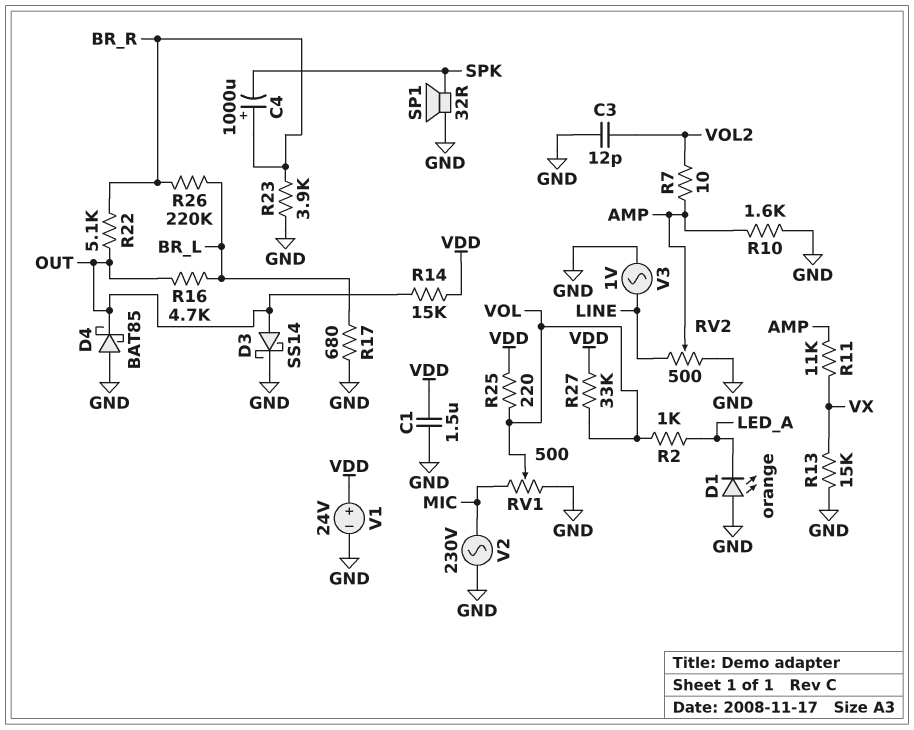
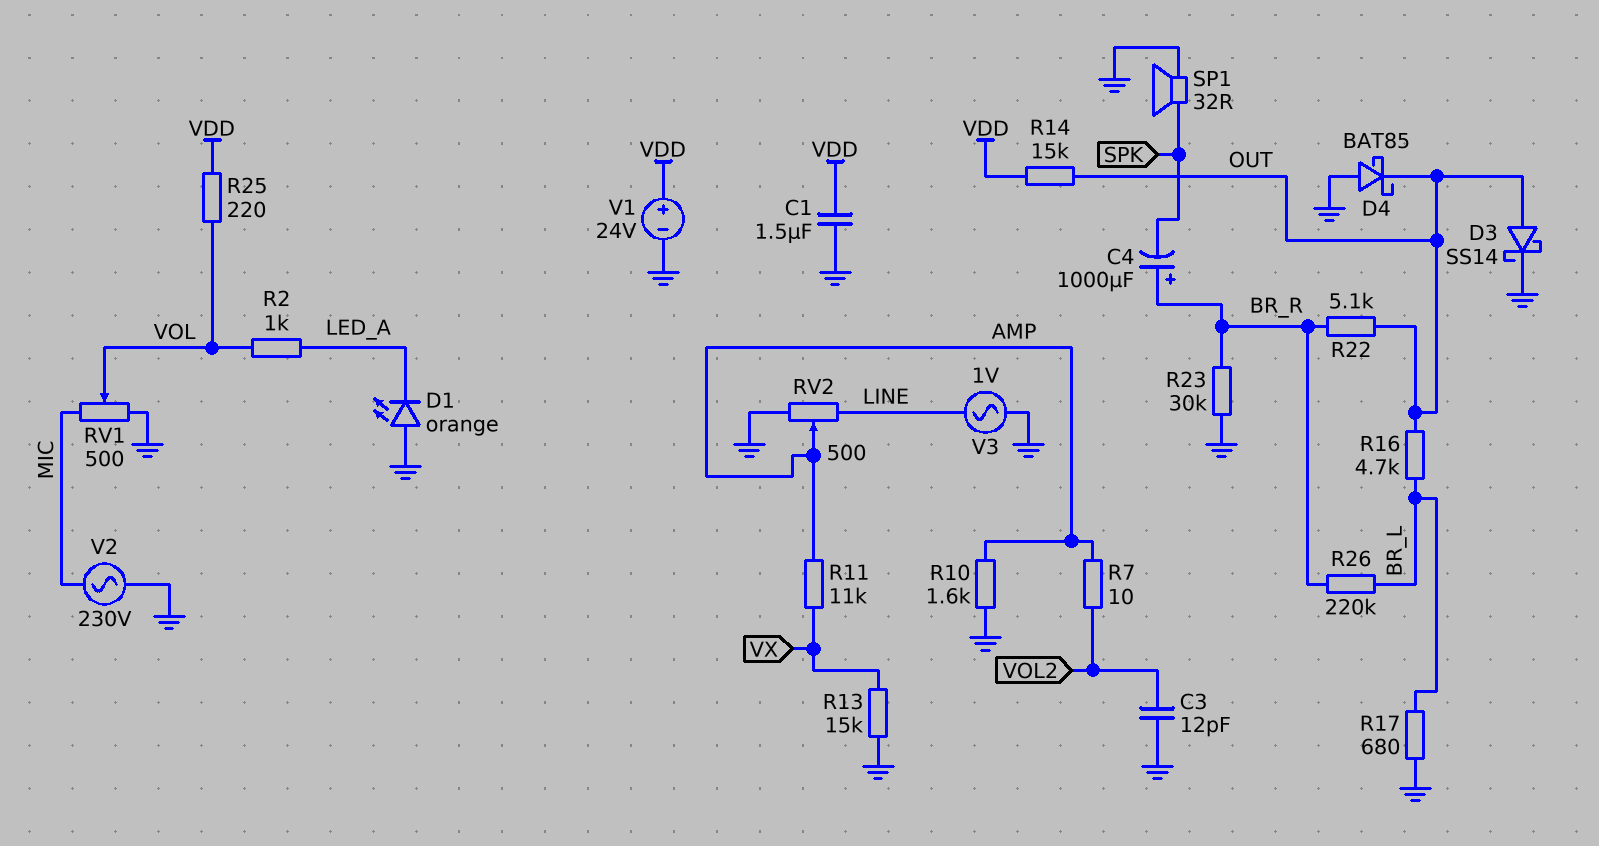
R23: 3.9k (BR_R, GND) -> 30k (BR_R, GND)
R27: 33k (VDD, VOL) -> none

